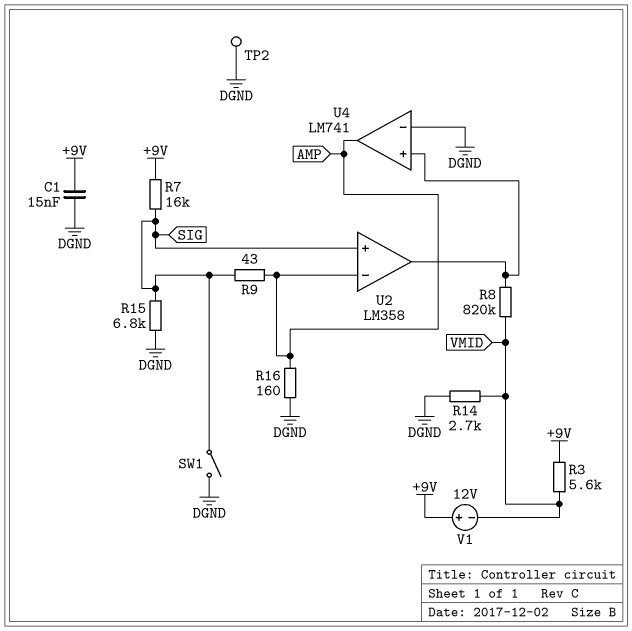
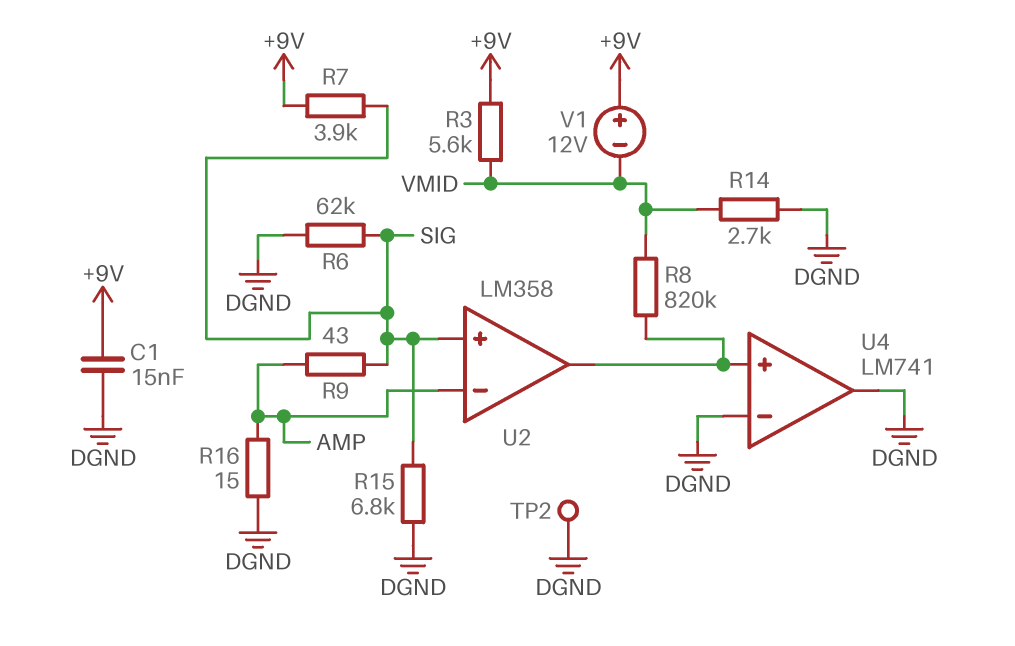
R6: none -> 62k (DGND, SIG)
R7: 16k (+9V, SIG) -> 3.9k (+9V, SIG)
R16: 160 (AMP, DGND) -> 15 (AMP, DGND)
SW1: switch (DGND, SIG) -> none
U4 pin out: AMP -> DGND

